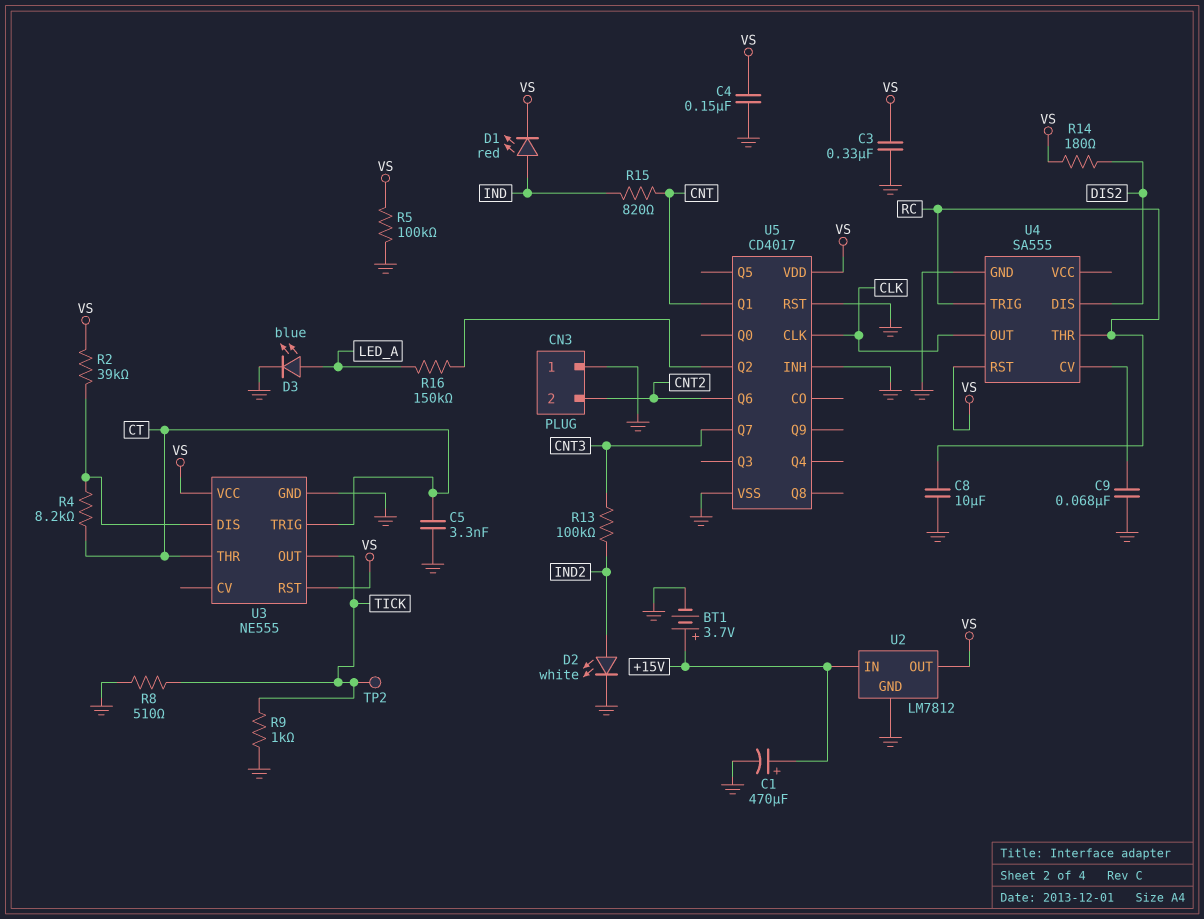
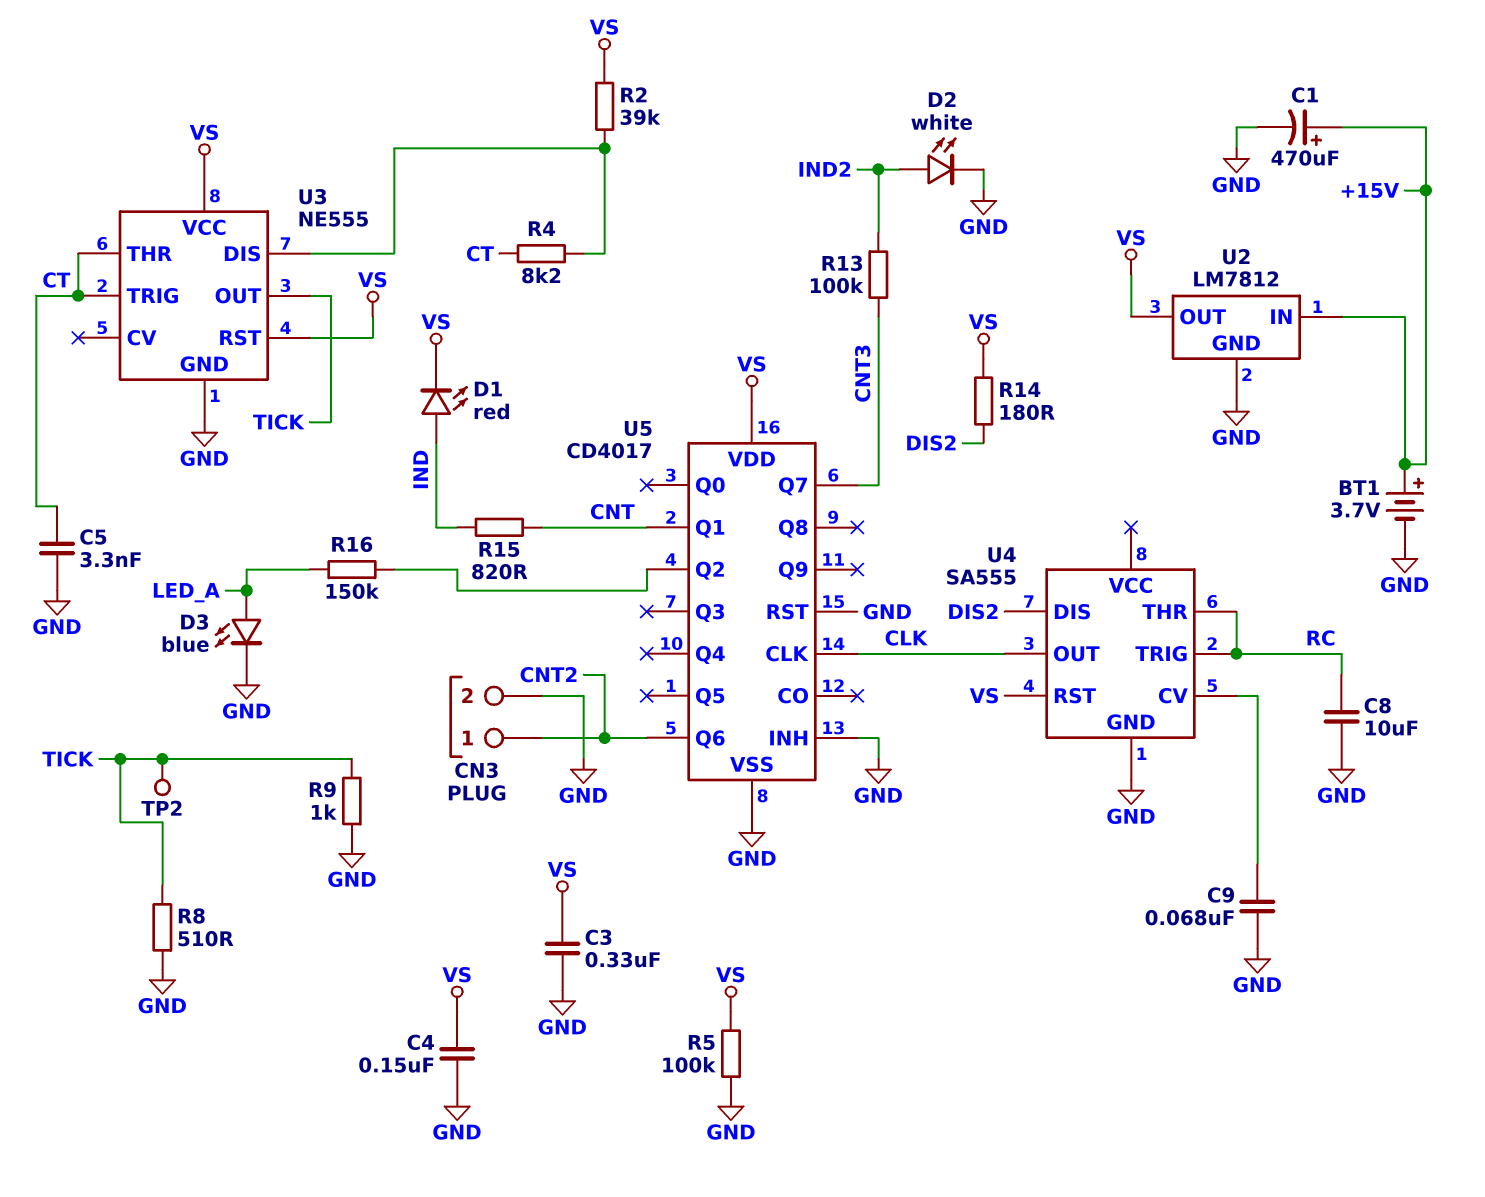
CN3 pin 1: GND -> CNT2
CN3 pin 2: CNT2 -> GND

